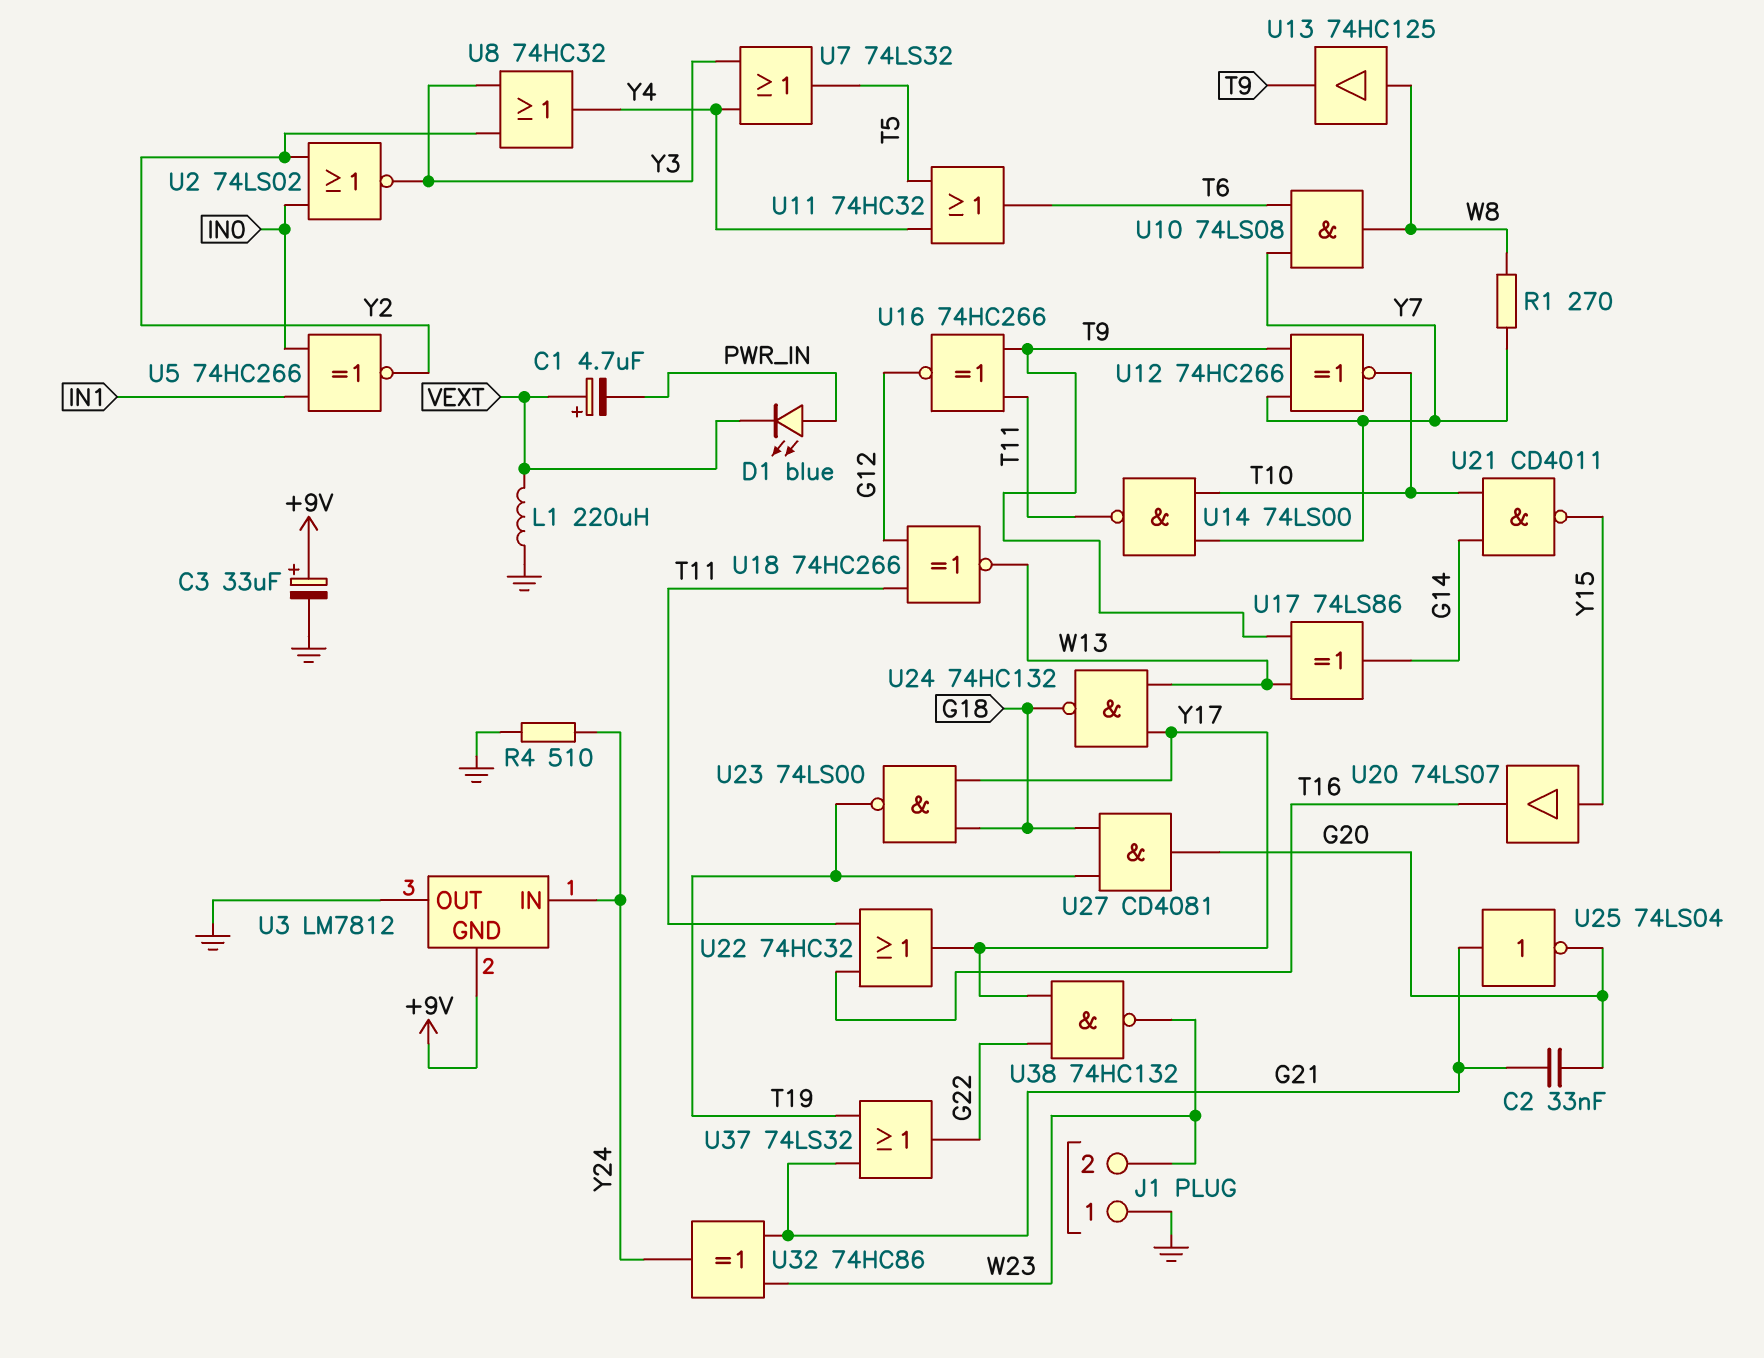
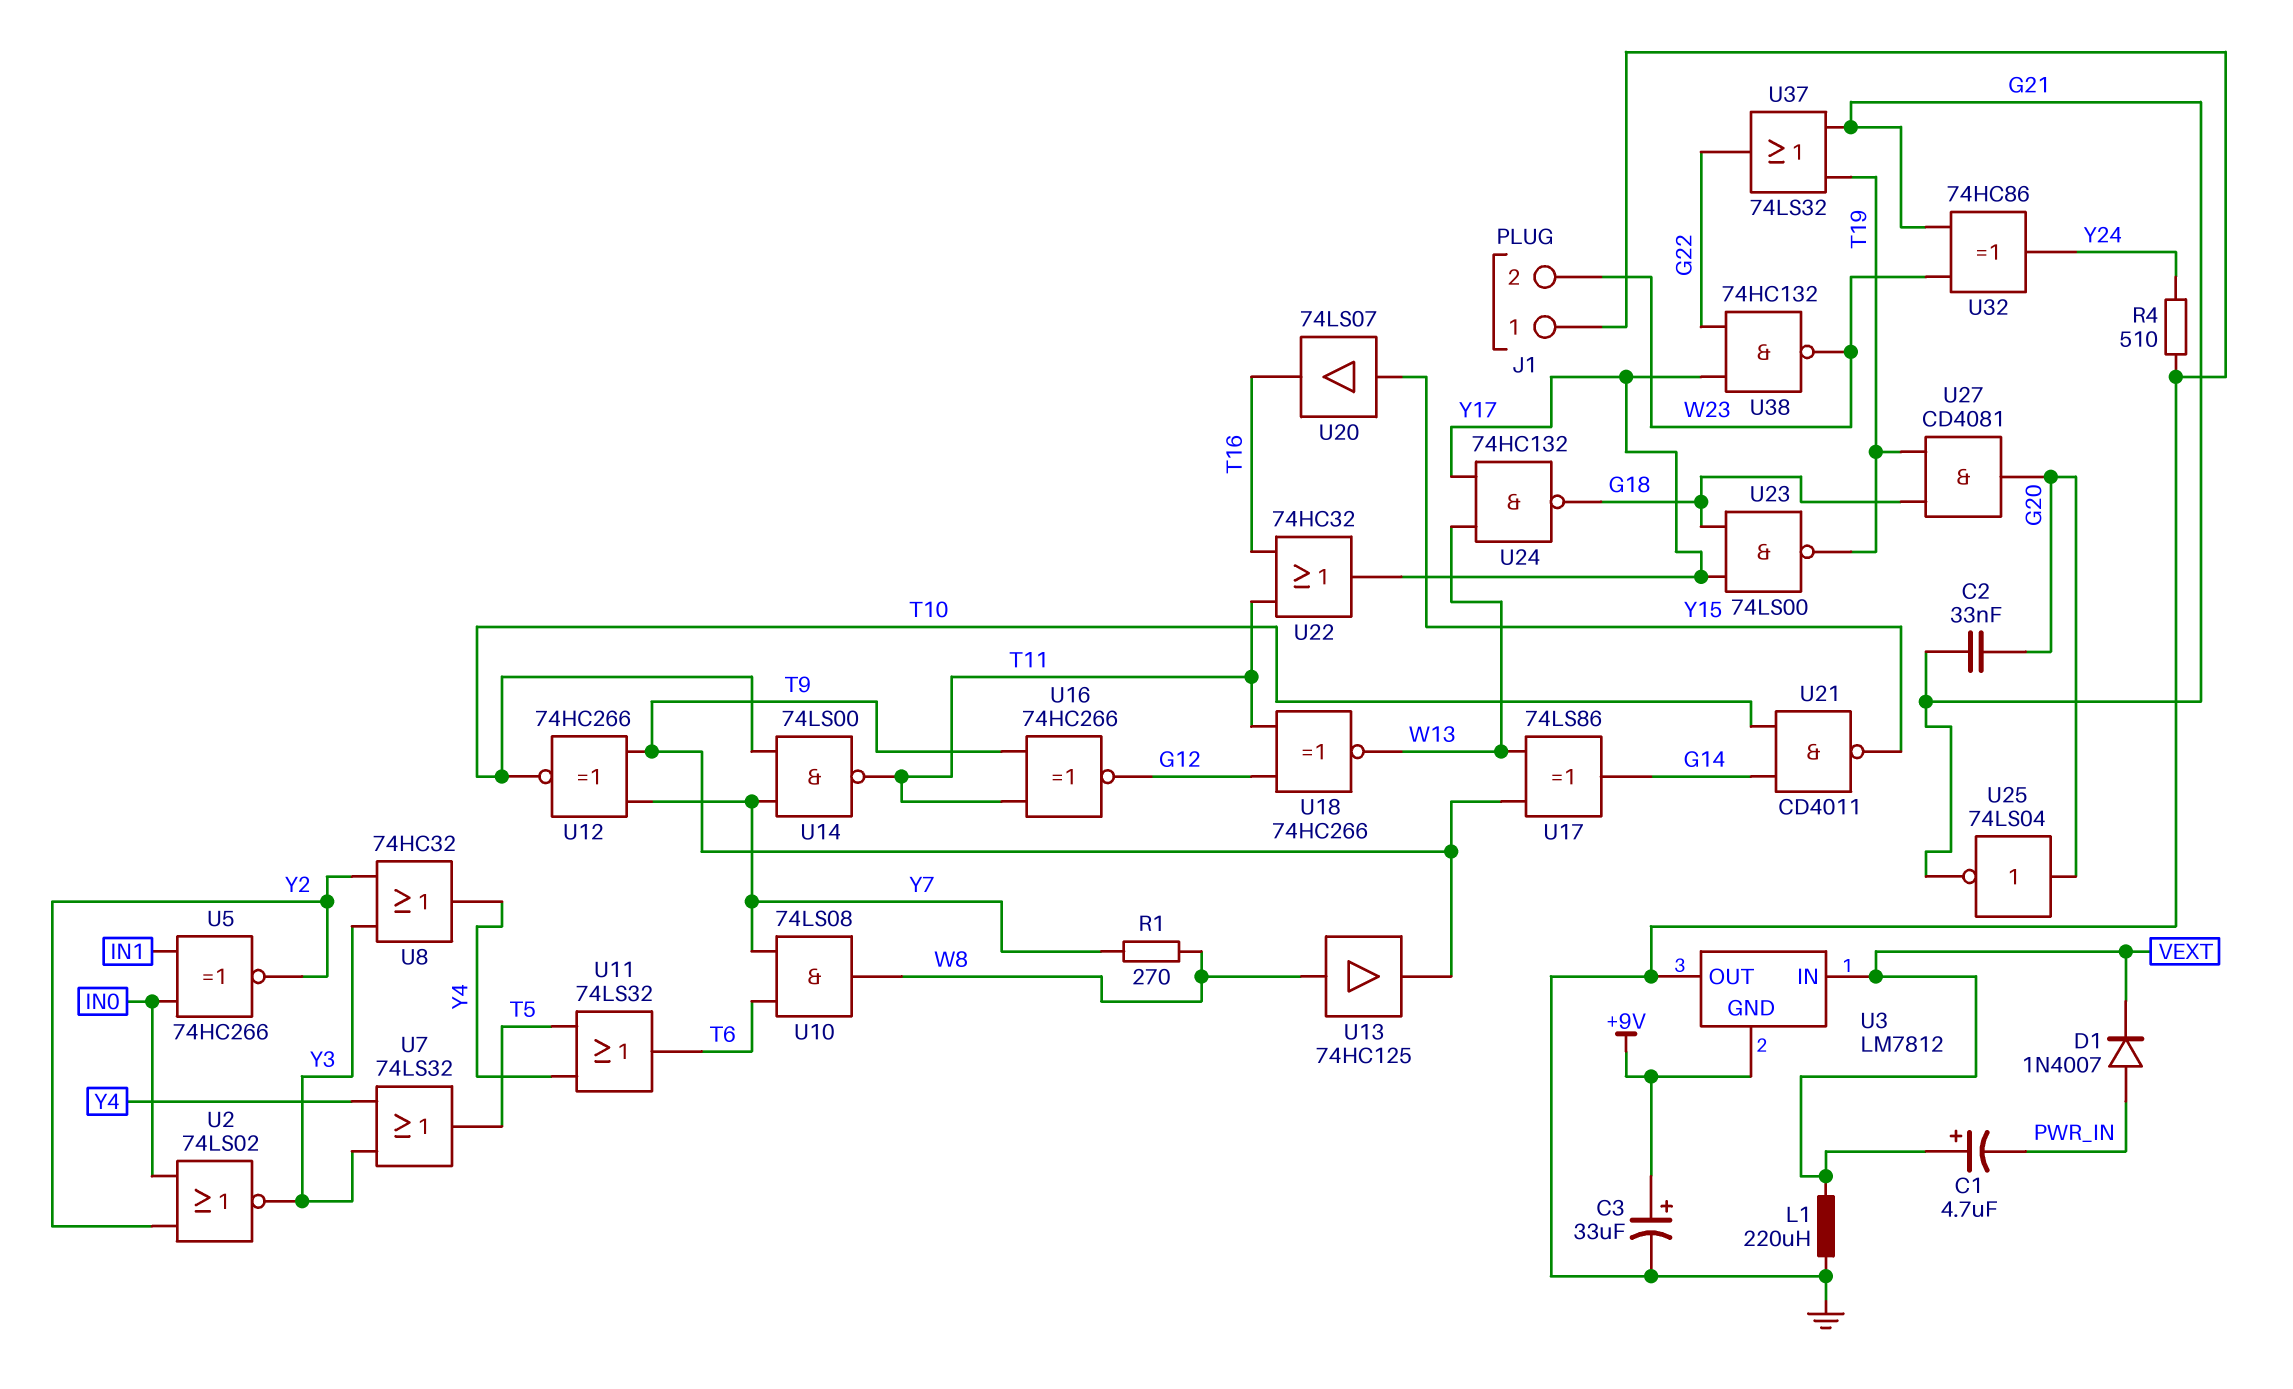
D1: LED blue (A PWR_IN, K VEXT) -> diode 1N4007 (A PWR_IN, K VEXT)
U3 pin IN: Y24 -> VEXT
U11: OR 74HC32 (in T5, in Y4, out T6) -> OR 74LS32 (in T5, in Y4, out T6)
U25: NOT 74LS04 (in G21, out G20) -> NOT 74LS04 (in G20, out G21)

